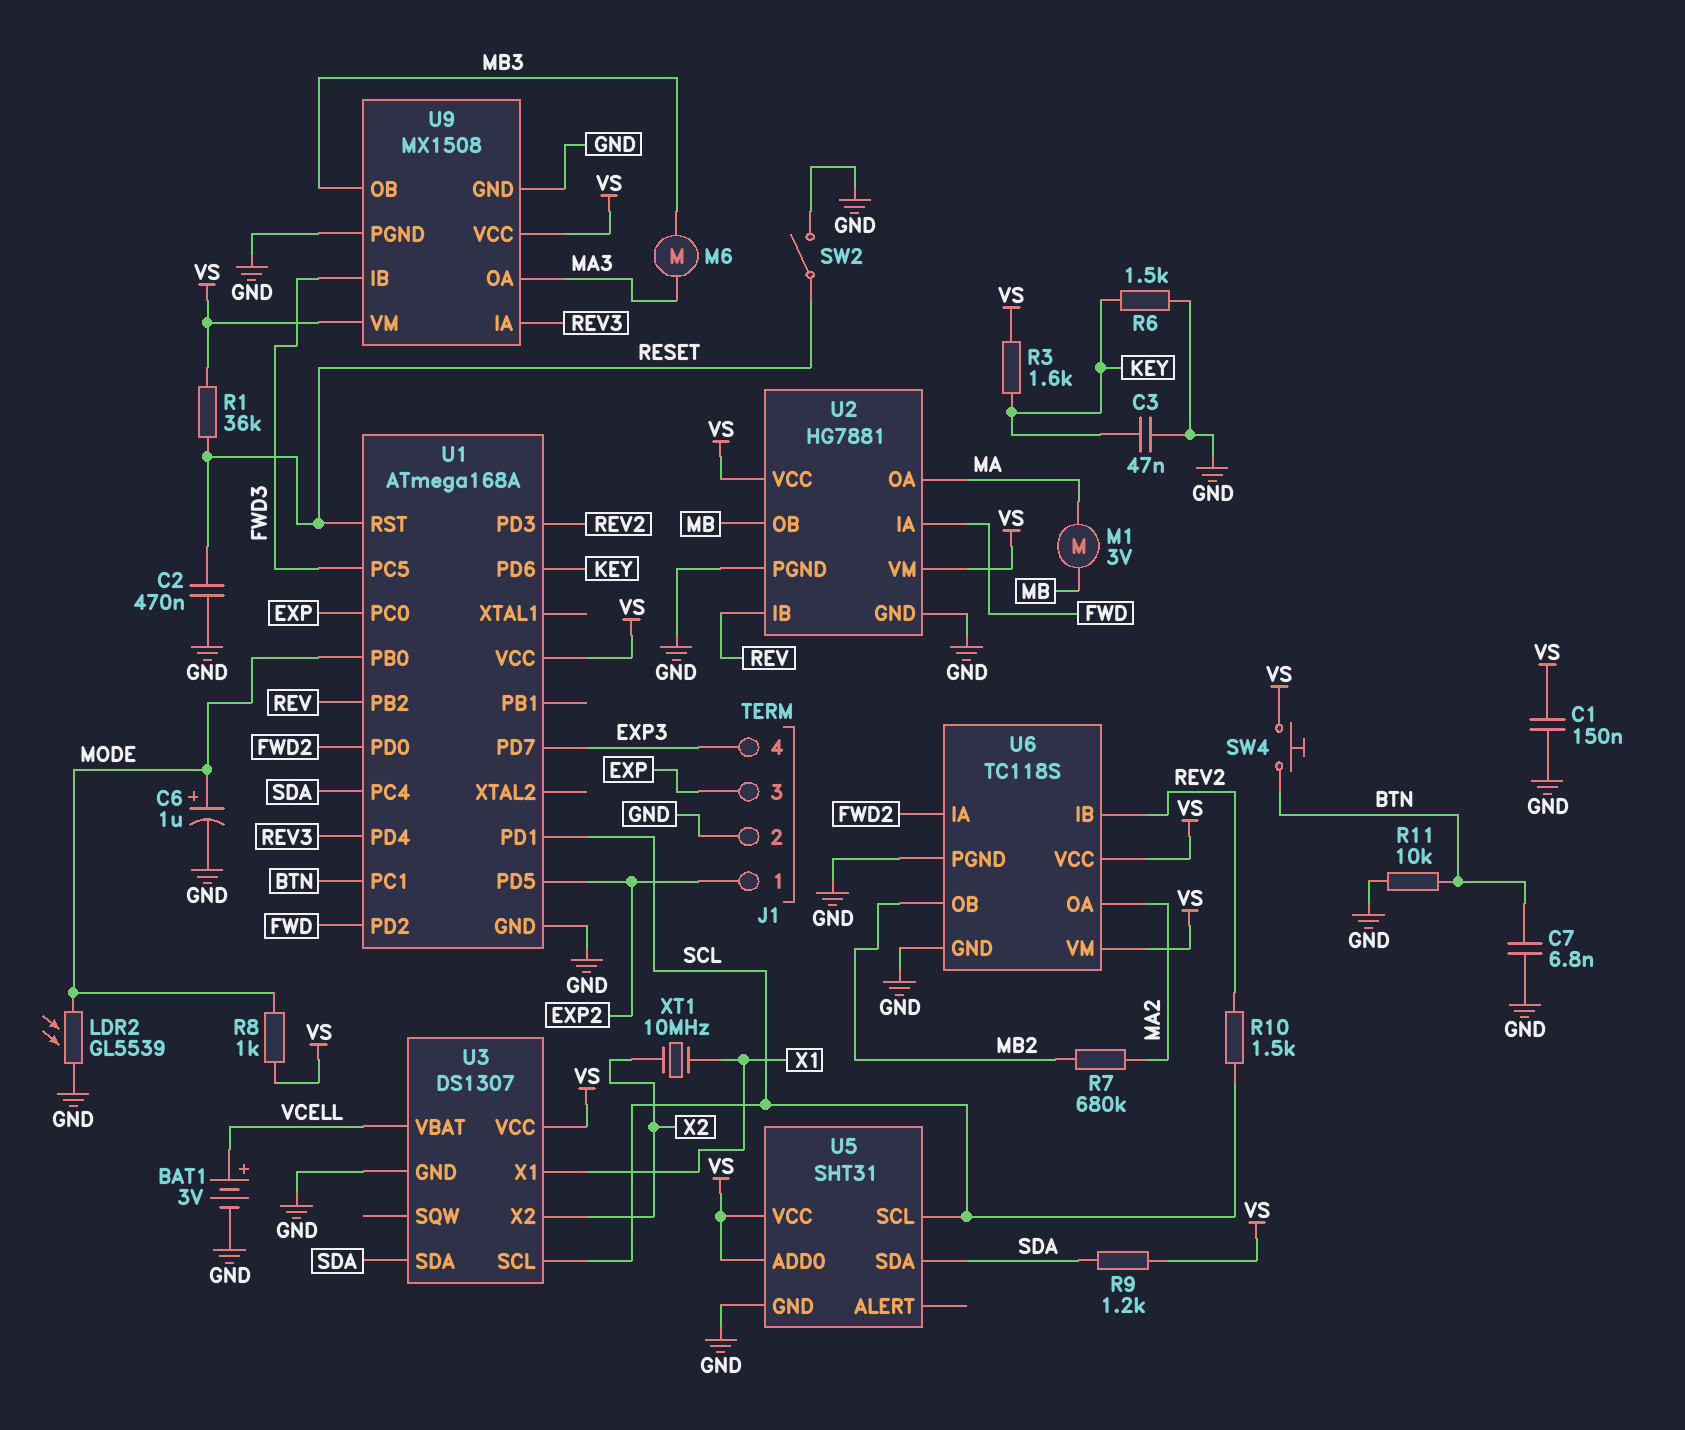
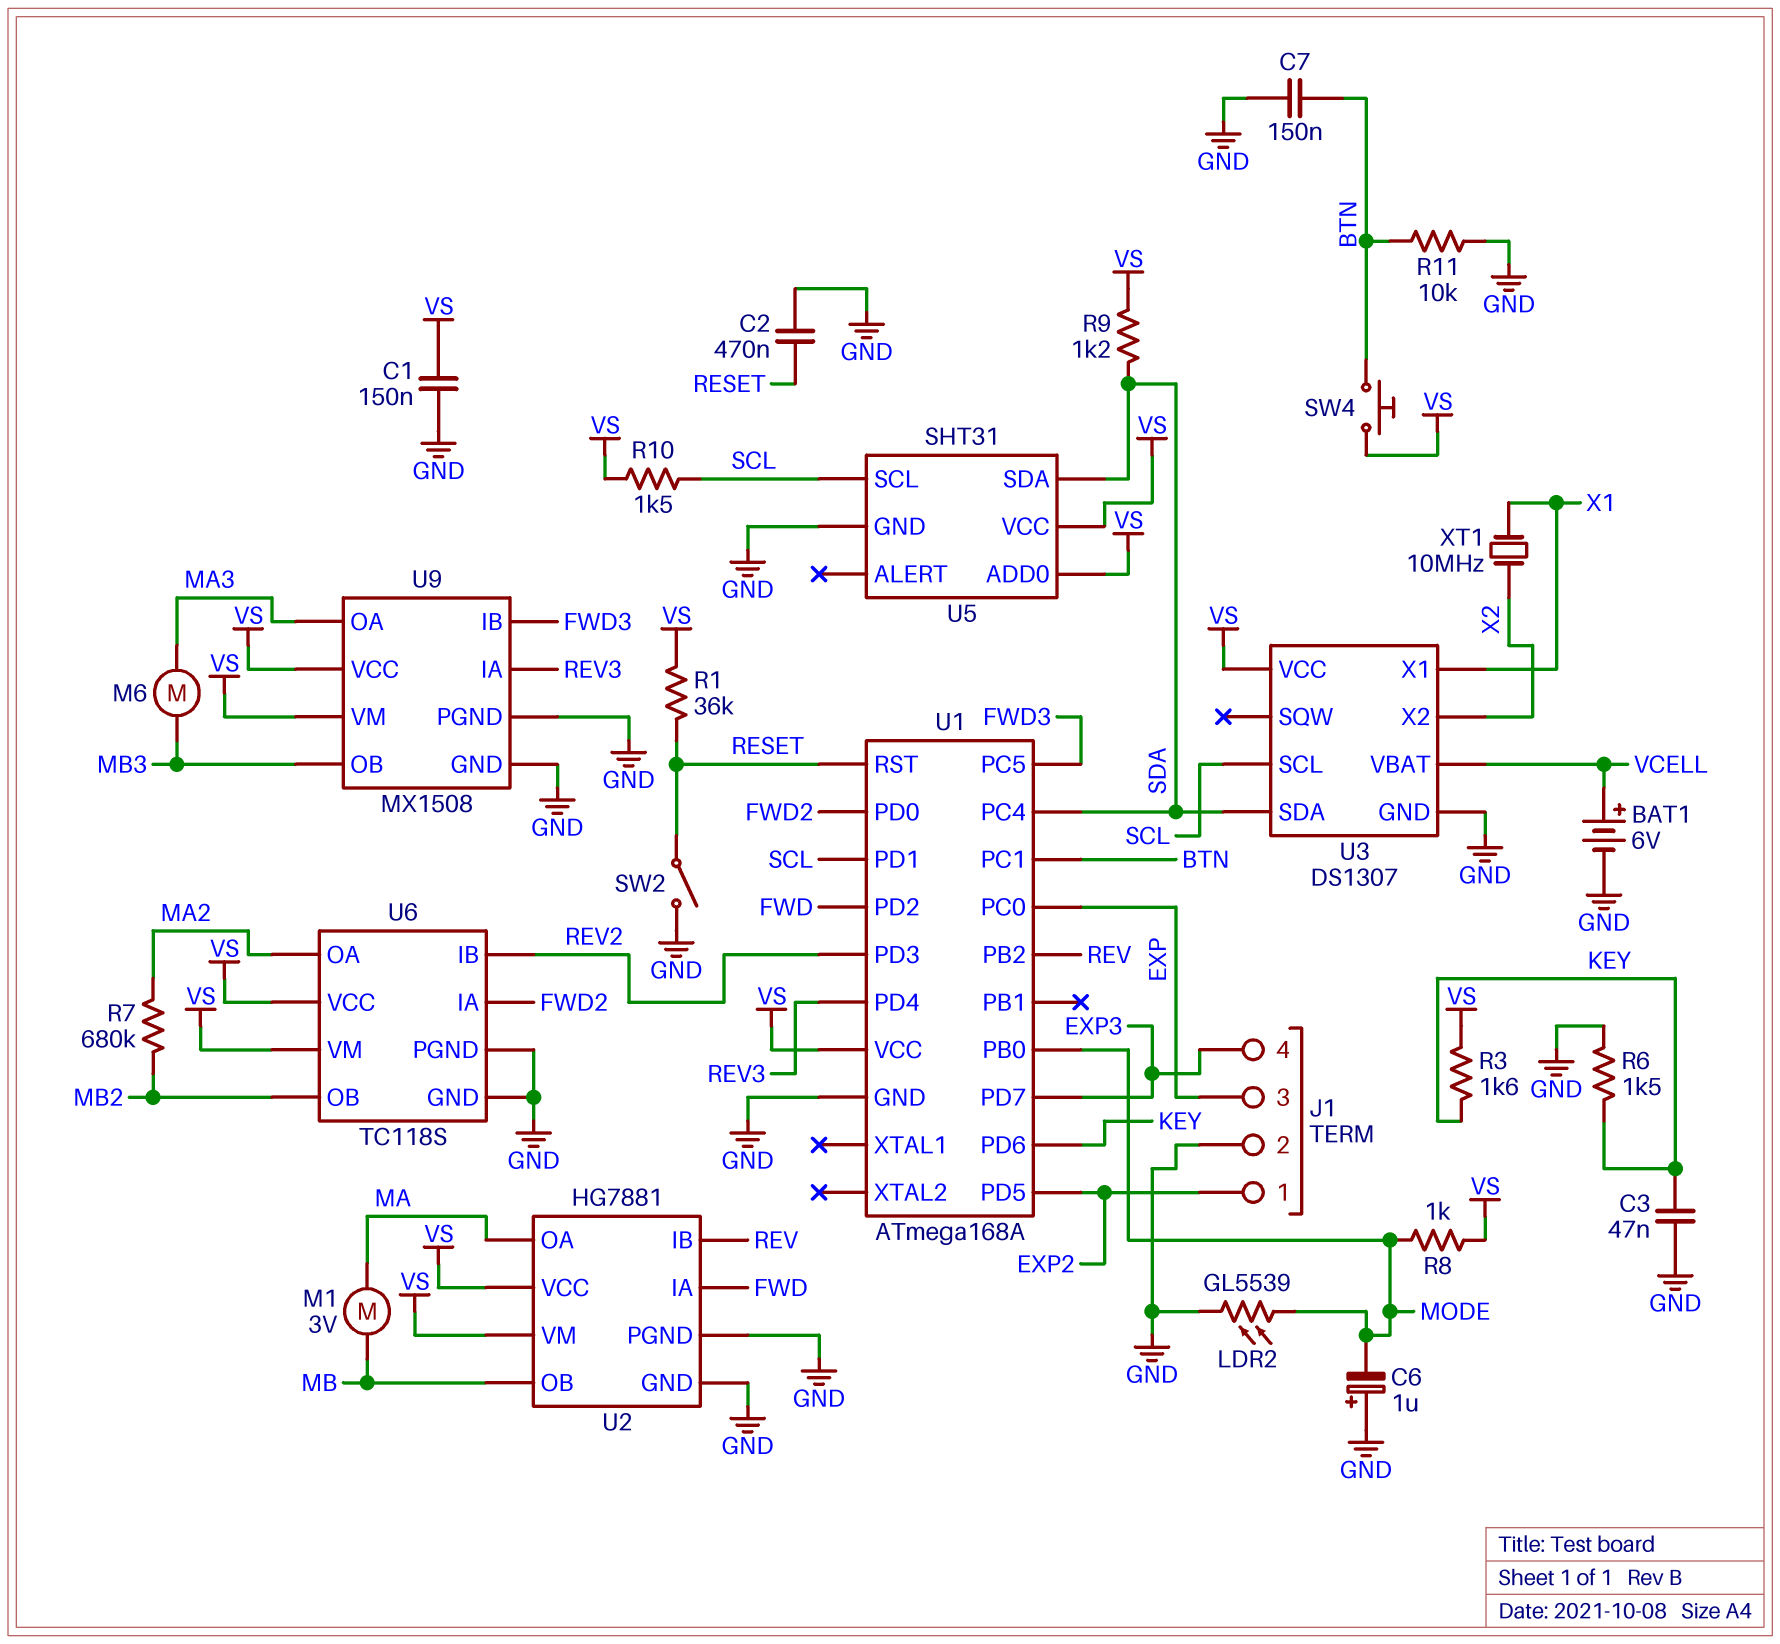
BAT1: 3V (plus VCELL, minus GND) -> 6V (plus VCELL, minus GND)
C6: 1uF (plus MODE, minus GND) -> 1uF (plus GND, minus MODE)
C7: 6.8nF (BTN, GND) -> 150nF (BTN, GND)
R10: 1.5k (REV2, SCL) -> 1.5k (SCL, VS)

